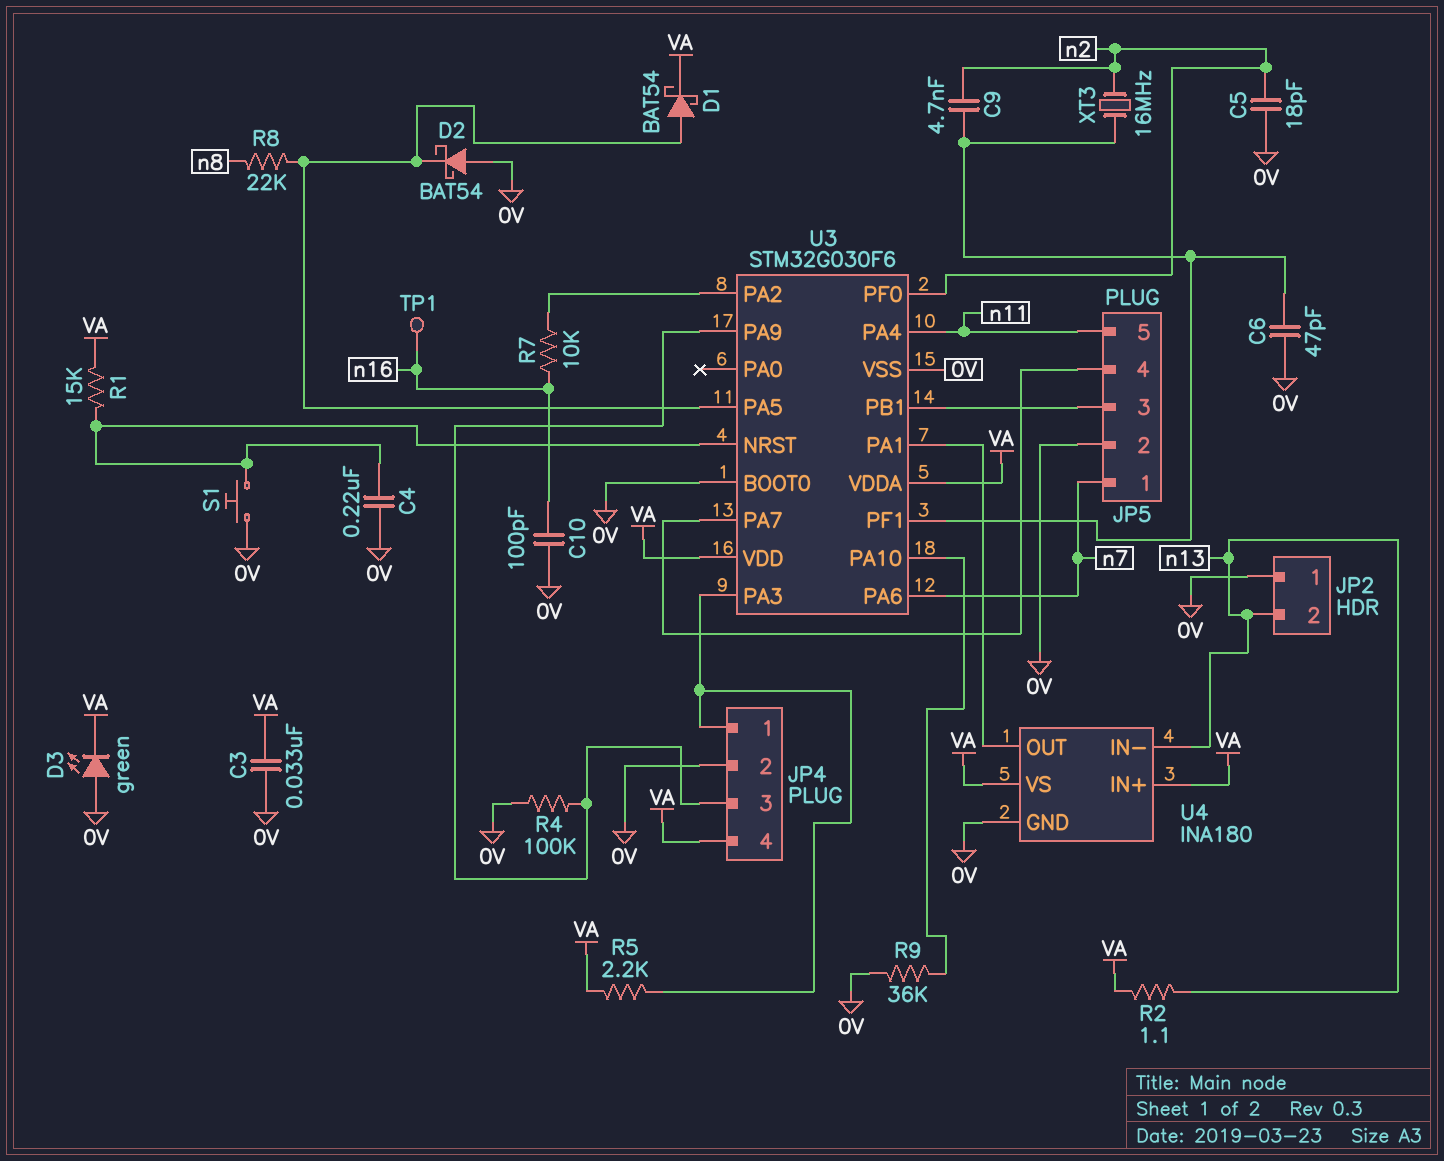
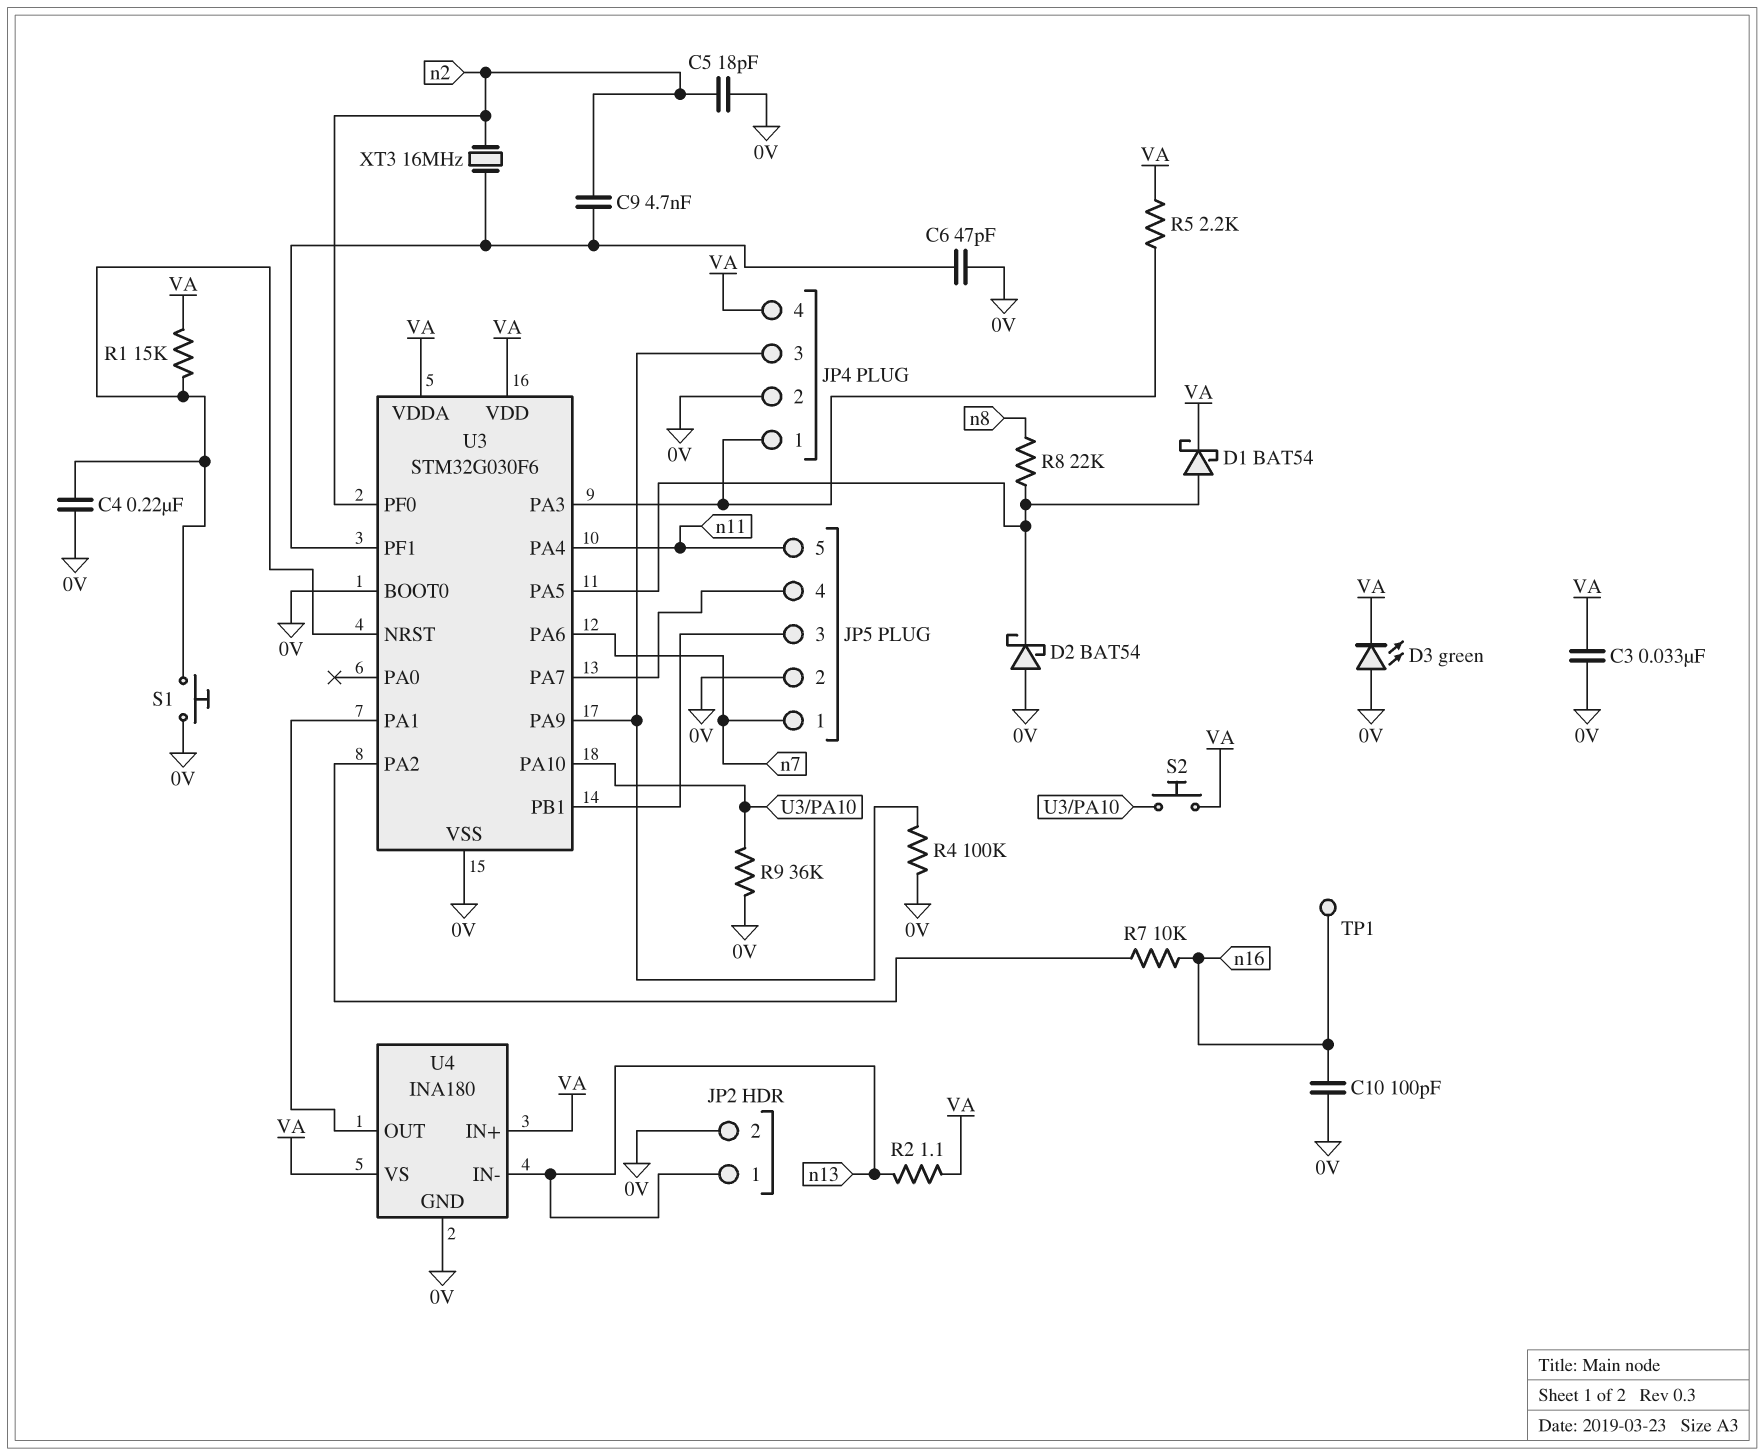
JP2 pin 1: 0V -> n13
JP2 pin 2: n13 -> 0V
S2: none -> button (U3/PA10, VA)

